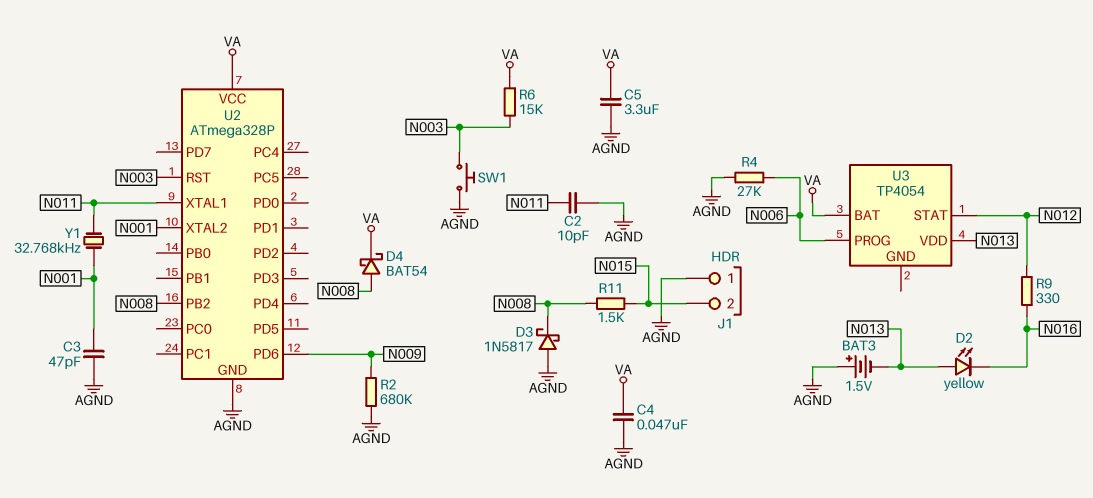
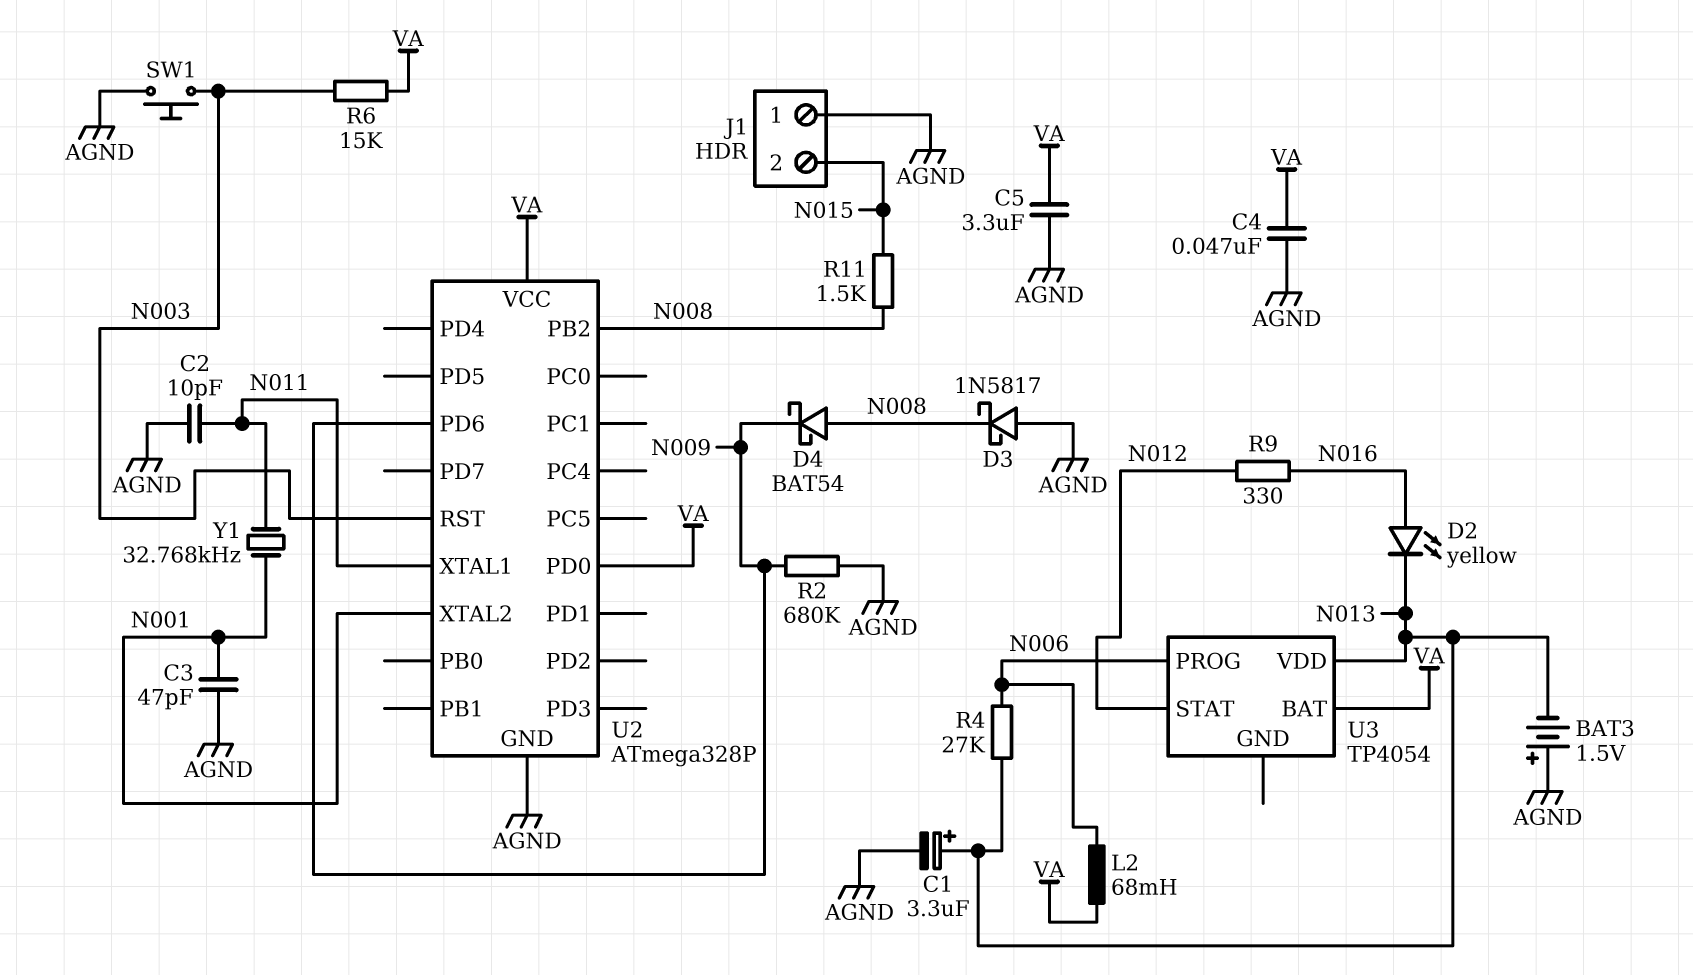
C1: none -> 3.3uF (plus N013, minus AGND)
D2: LED yellow (A N013, K N016) -> LED yellow (A N016, K N013)
D4: schottky BAT54 (A N008, K VA) -> schottky BAT54 (A N008, K N009)
L2: none -> 68mH (N006, VA)
R4: 27k (AGND, N006) -> 27k (N006, N013)
U2 pin PD0: none -> VA

